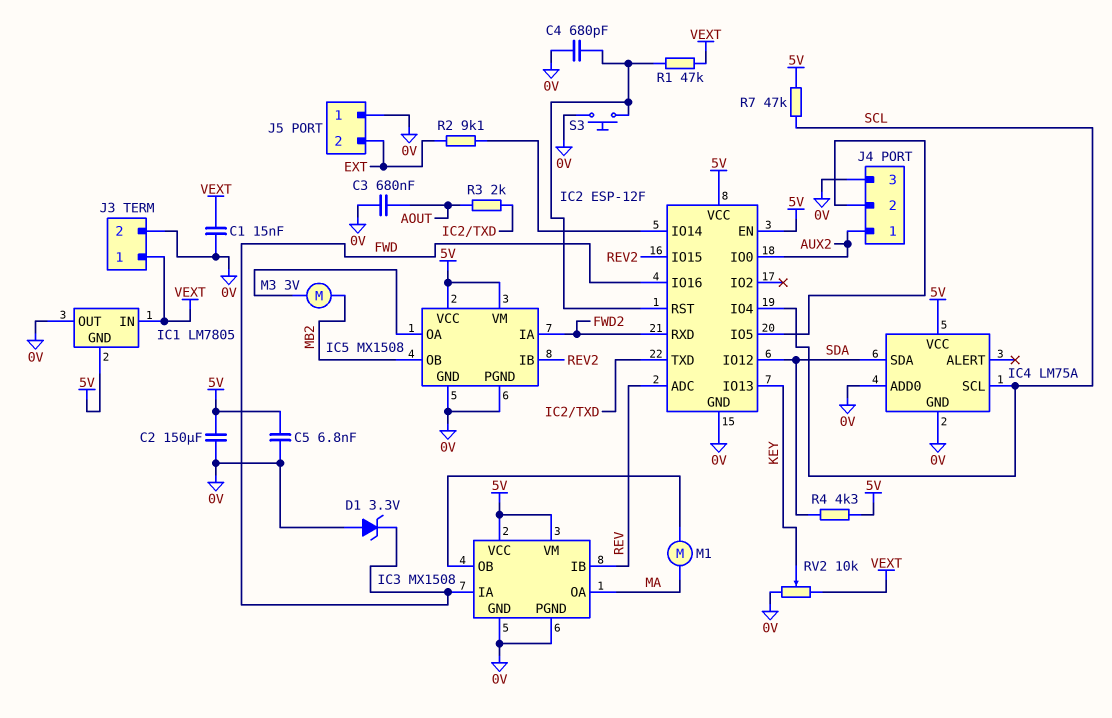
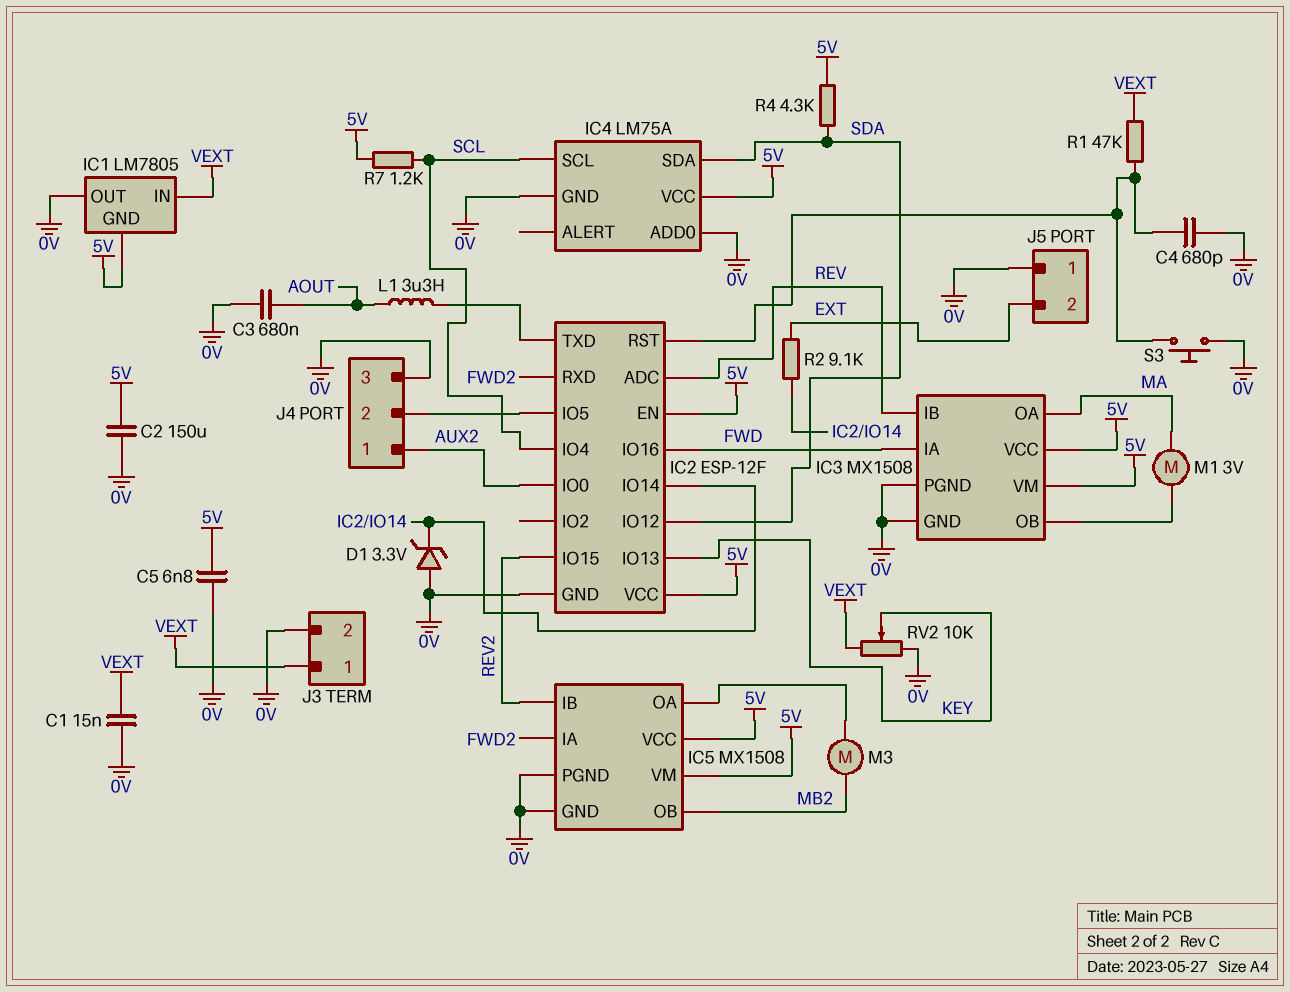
D1: zener 3.3V (A 0V, K FWD) -> zener 3.3V (A 0V, K IC2/IO14)
L1: none -> 3.3uH (AOUT, IC2/TXD)
M1: motor (IC3/OB, MA) -> motor 3V (IC3/OB, MA)
M3: motor 3V (IC5/OA, MB2) -> motor (IC5/OA, MB2)
R3: 2k (AOUT, IC2/TXD) -> none
R7: 47k (5V, SCL) -> 1.2k (5V, SCL)

